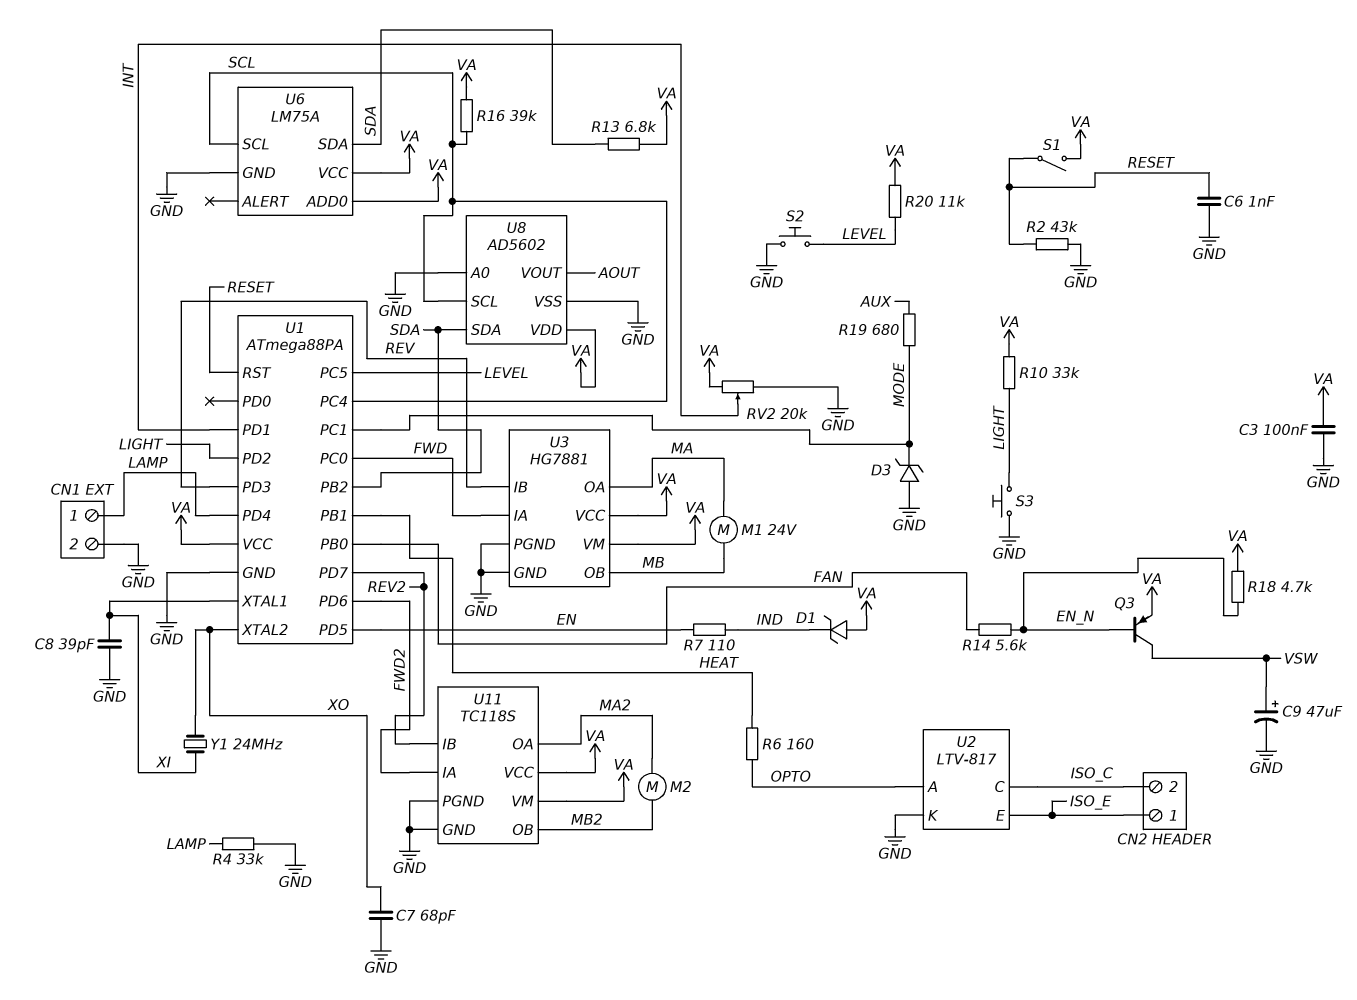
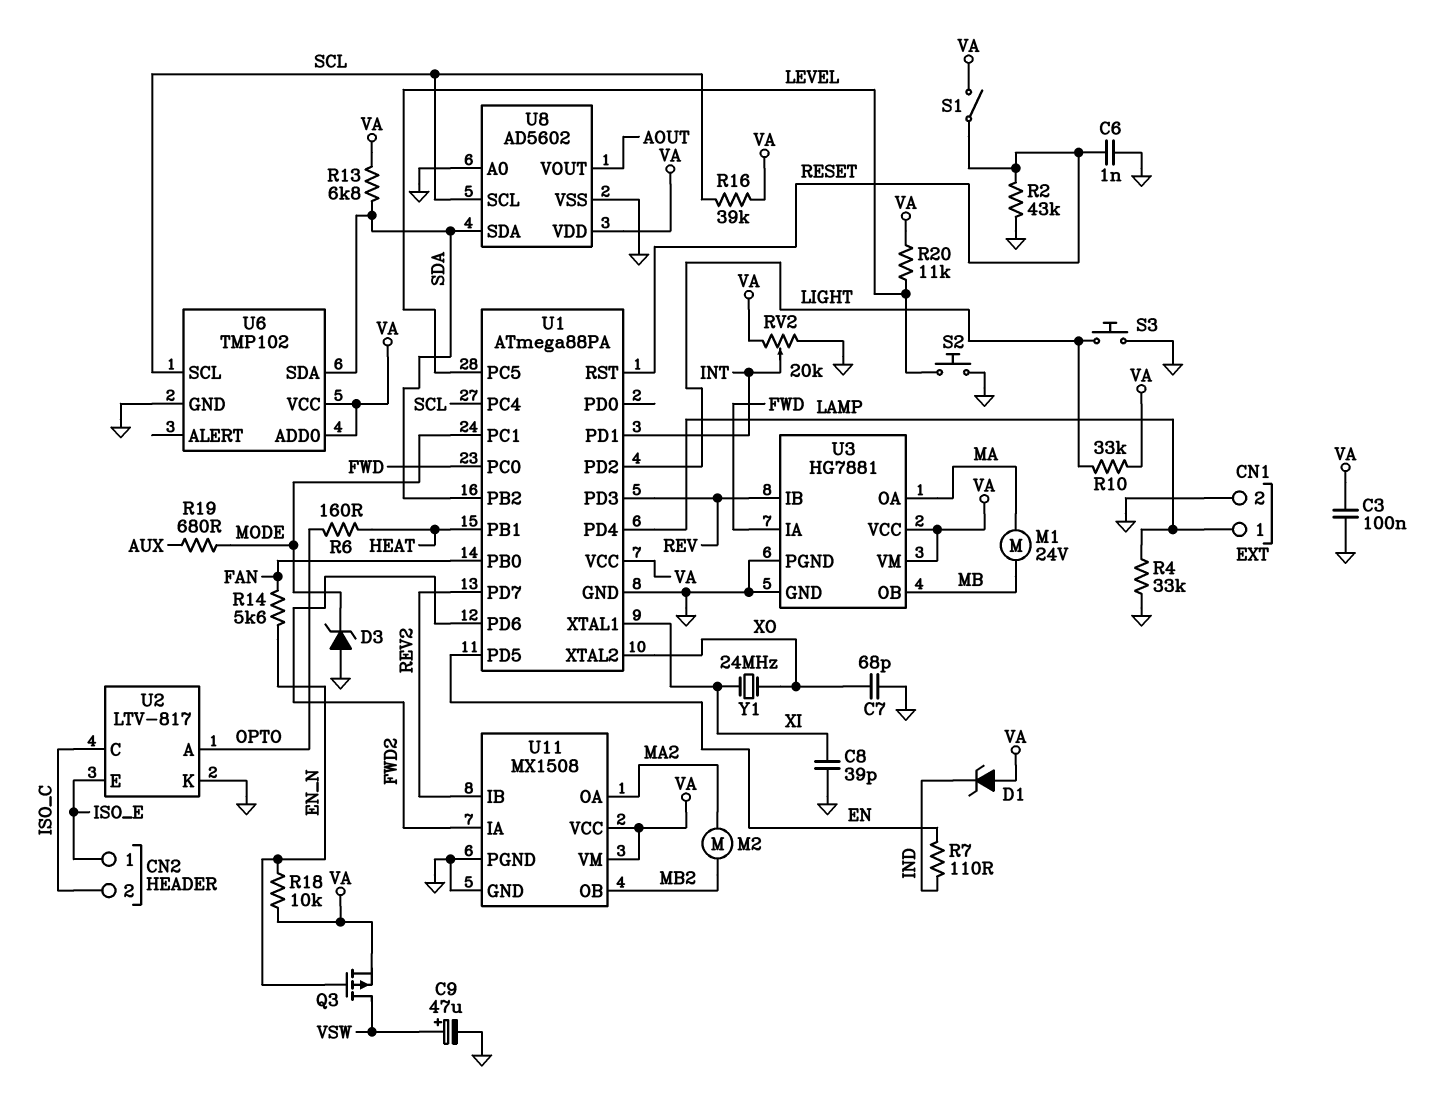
Q3: PNP (B EN_N, C VSW, E VA) -> PMOS (G EN_N, D VSW, S VA)
R18: 4.7k (EN_N, VA) -> 10k (EN_N, VA)
U6: LM75A -> TMP102
U11: TC118S -> MX1508

